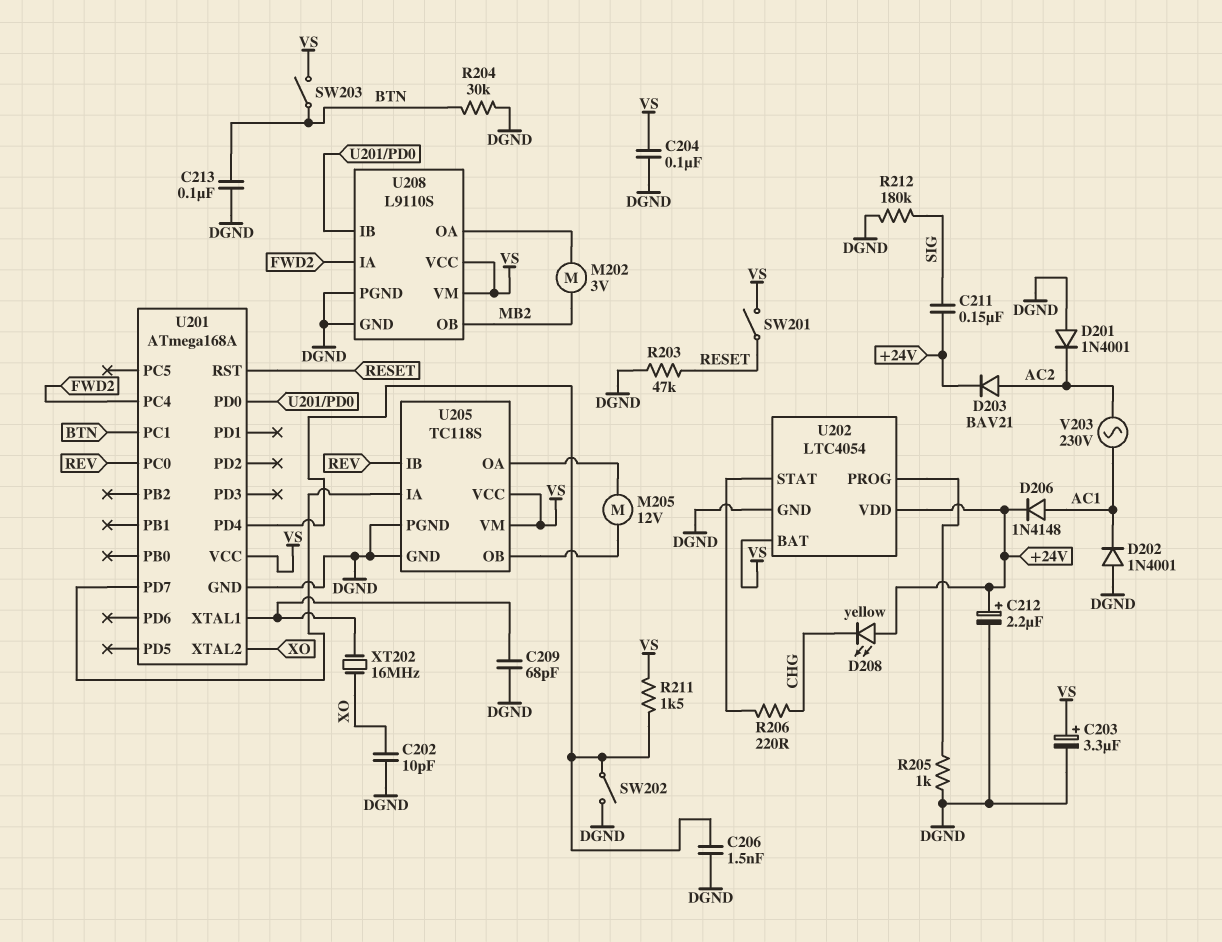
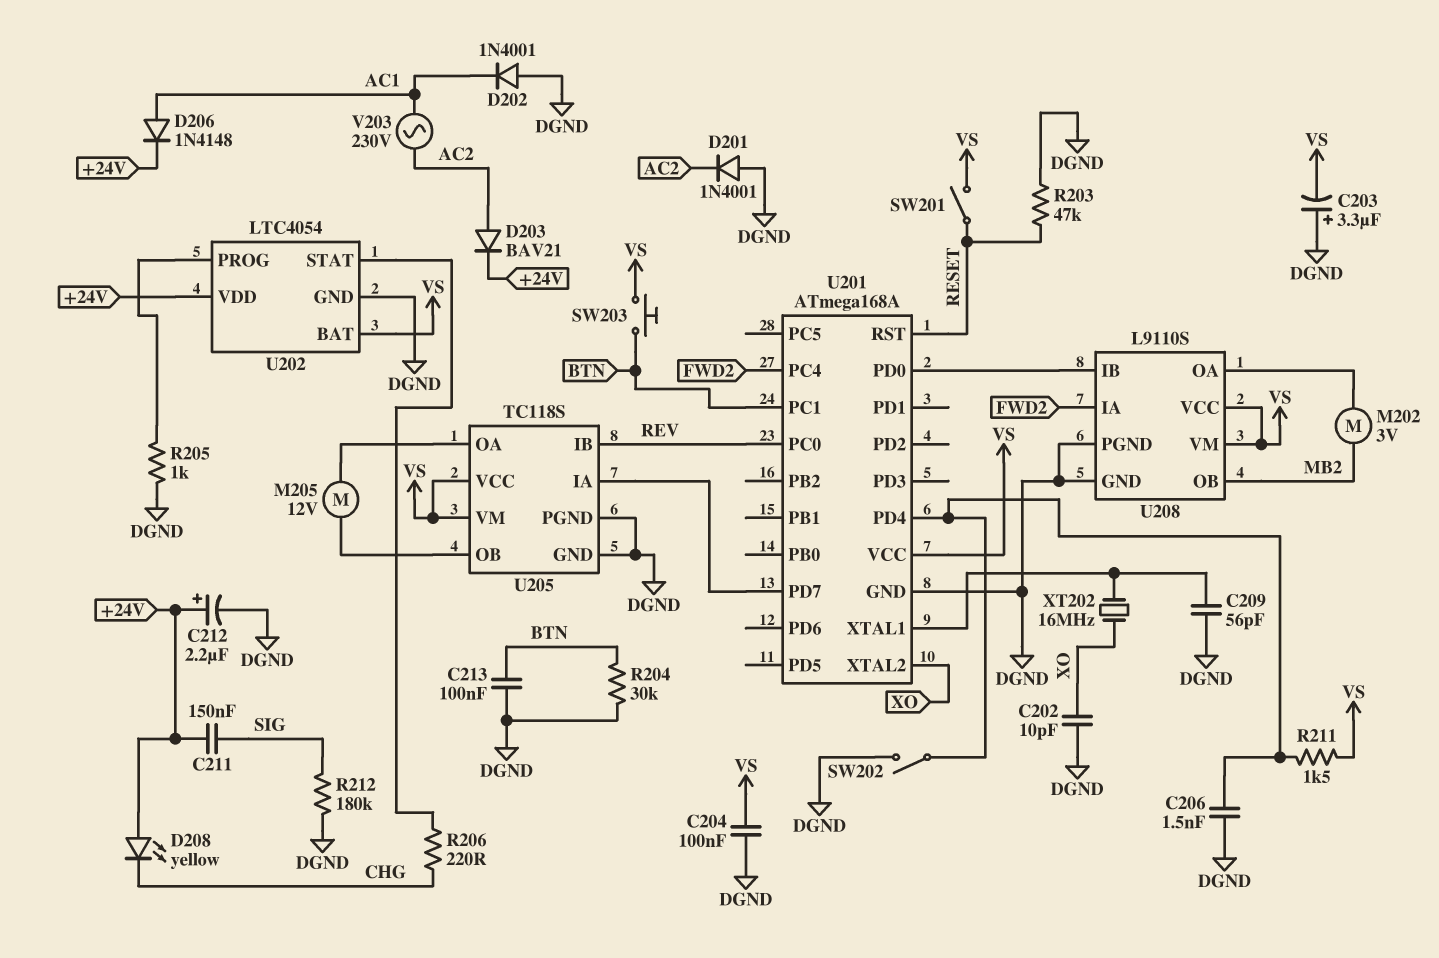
C203: 3.3uF (plus VS, minus DGND) -> 3.3uF (plus DGND, minus VS)
C209: 68pF (DGND, U201/XTAL1) -> 56pF (DGND, U201/XTAL1)
SW203: switch (BTN, VS) -> button (BTN, VS)

